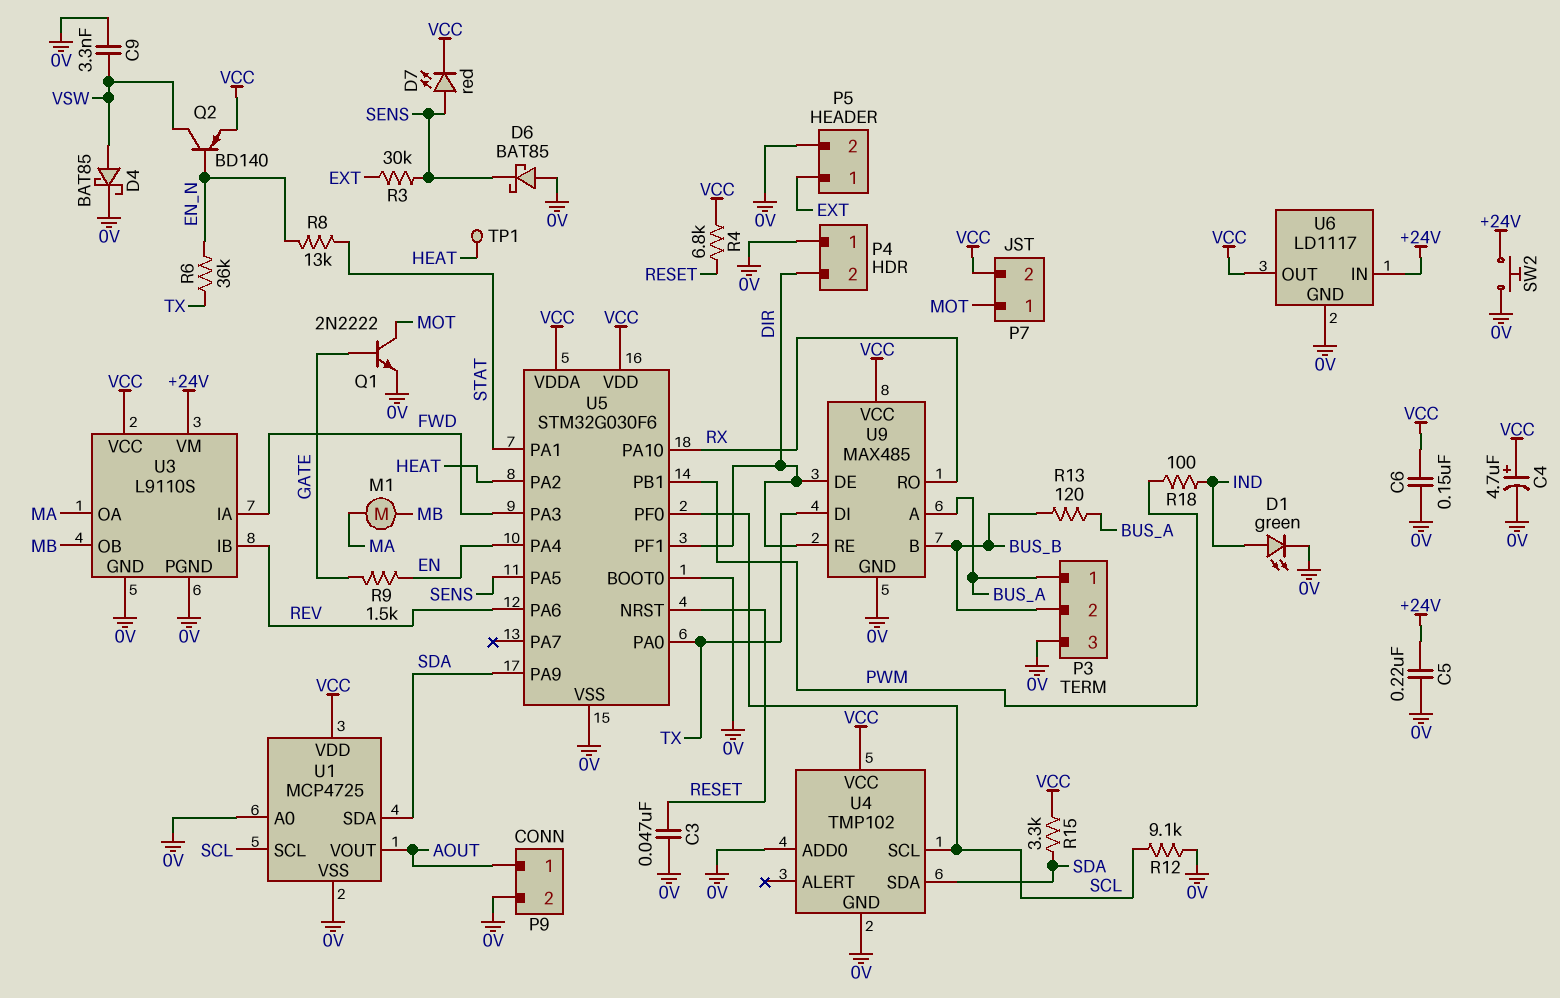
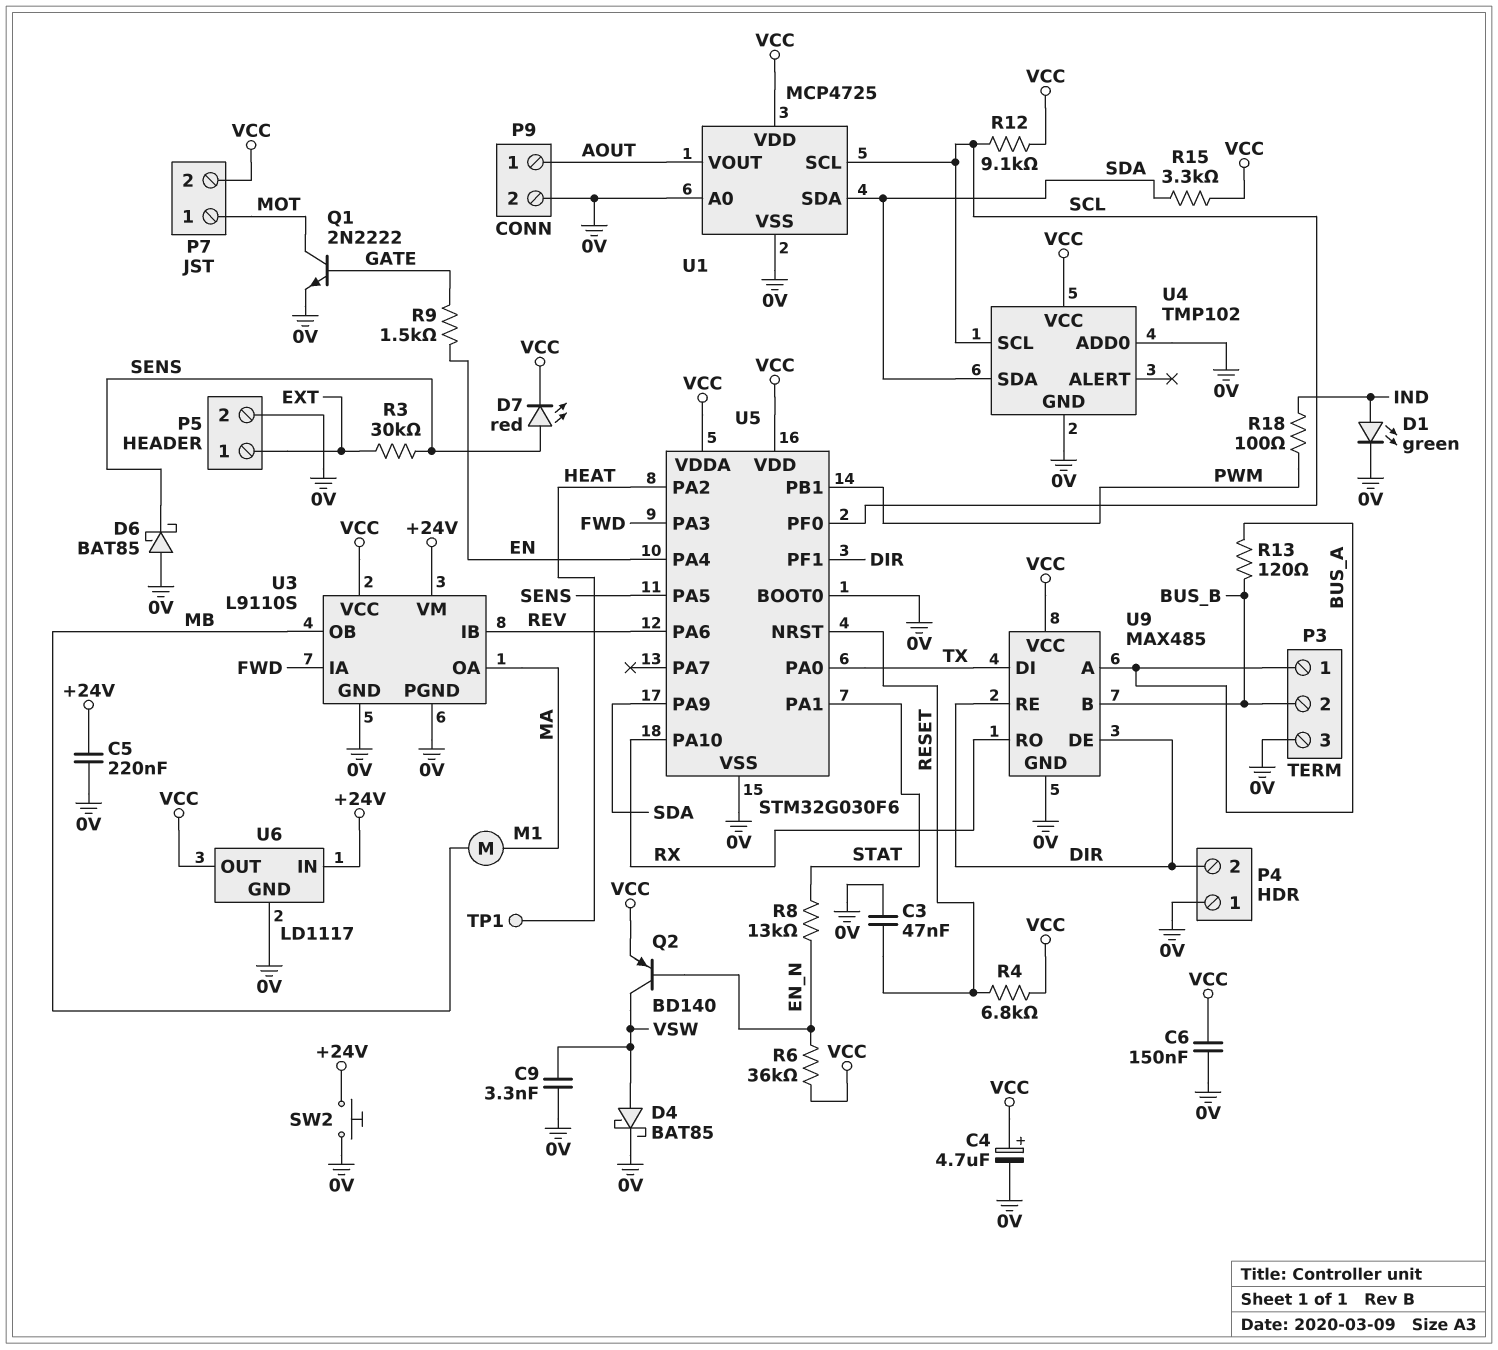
R6: 36k (EN_N, TX) -> 36k (EN_N, VCC)
R12: 9.1k (0V, SCL) -> 9.1k (SCL, VCC)

